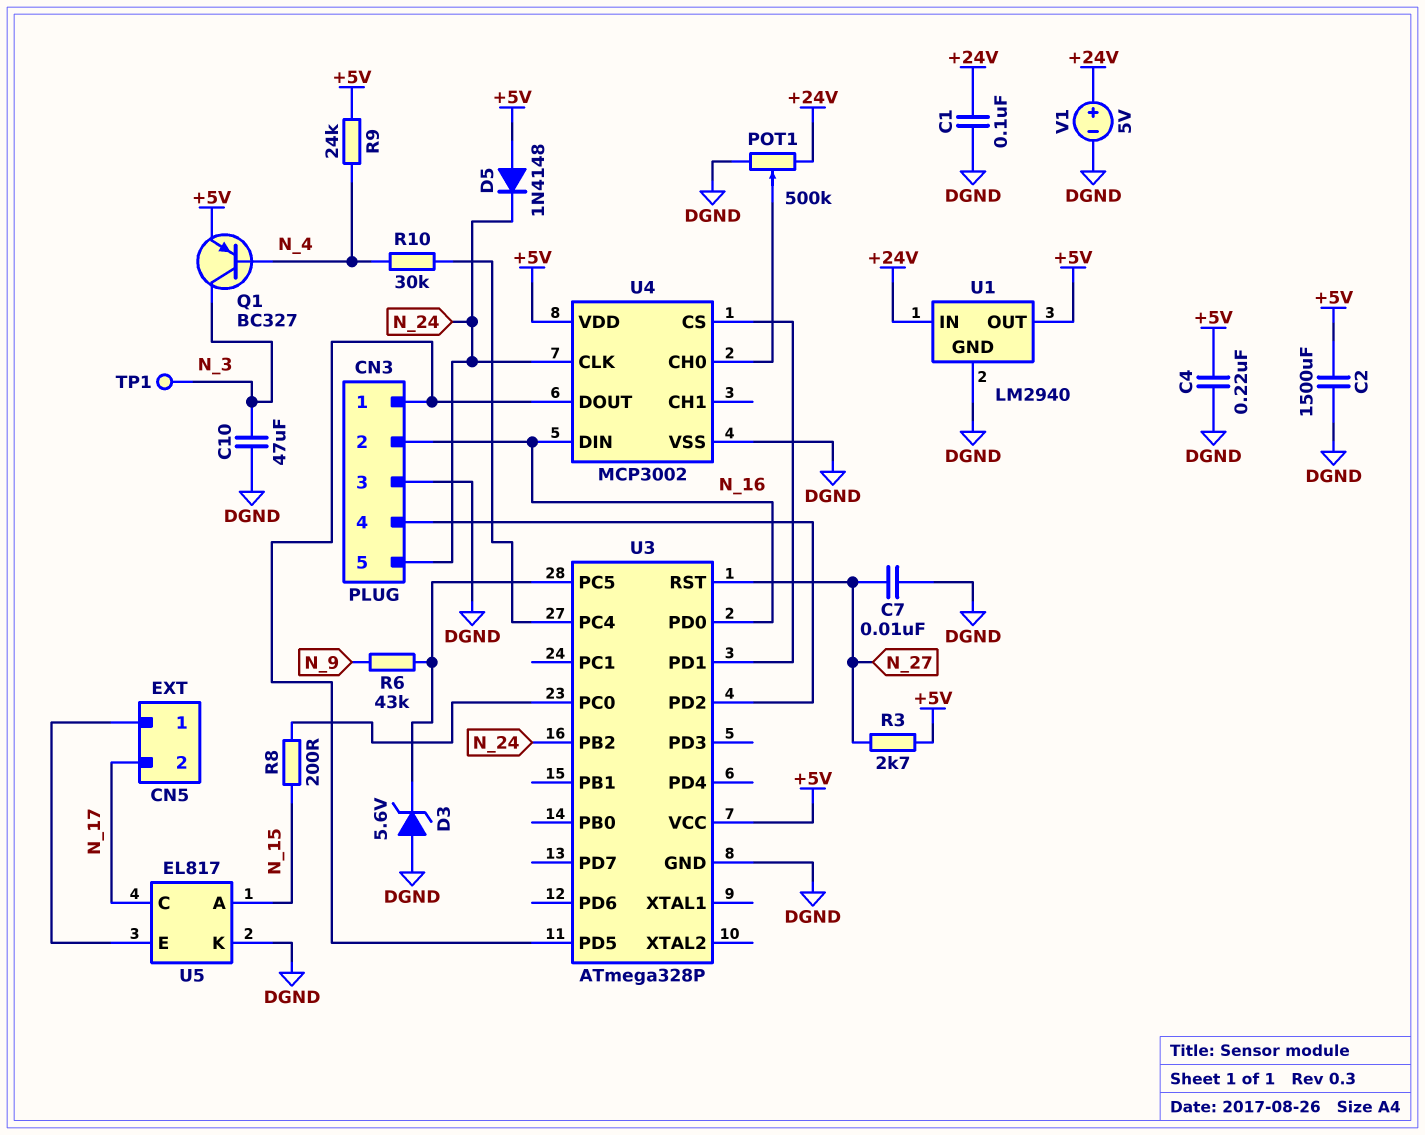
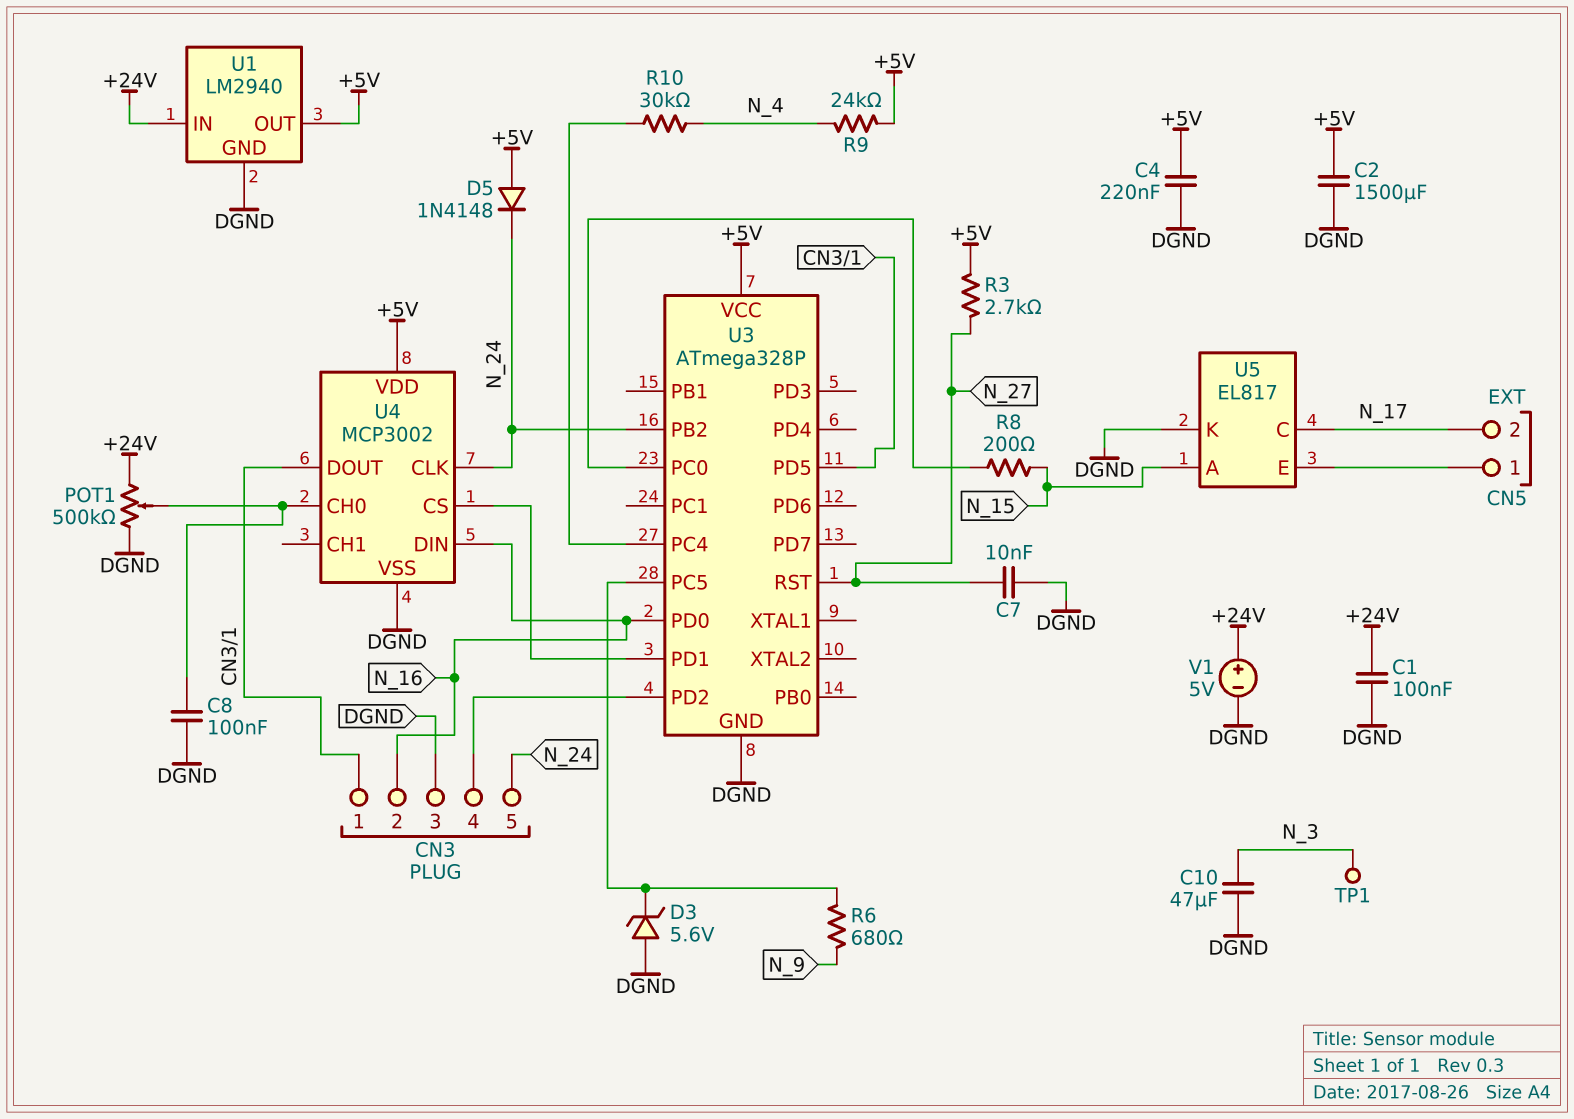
C8: none -> 100nF (DGND, U4/CH0)
Q1: PNP BC327 (B N_4, C N_3, E +5V) -> none
R6: 43k (N_9, U3/PC5) -> 680 (N_9, U3/PC5)

